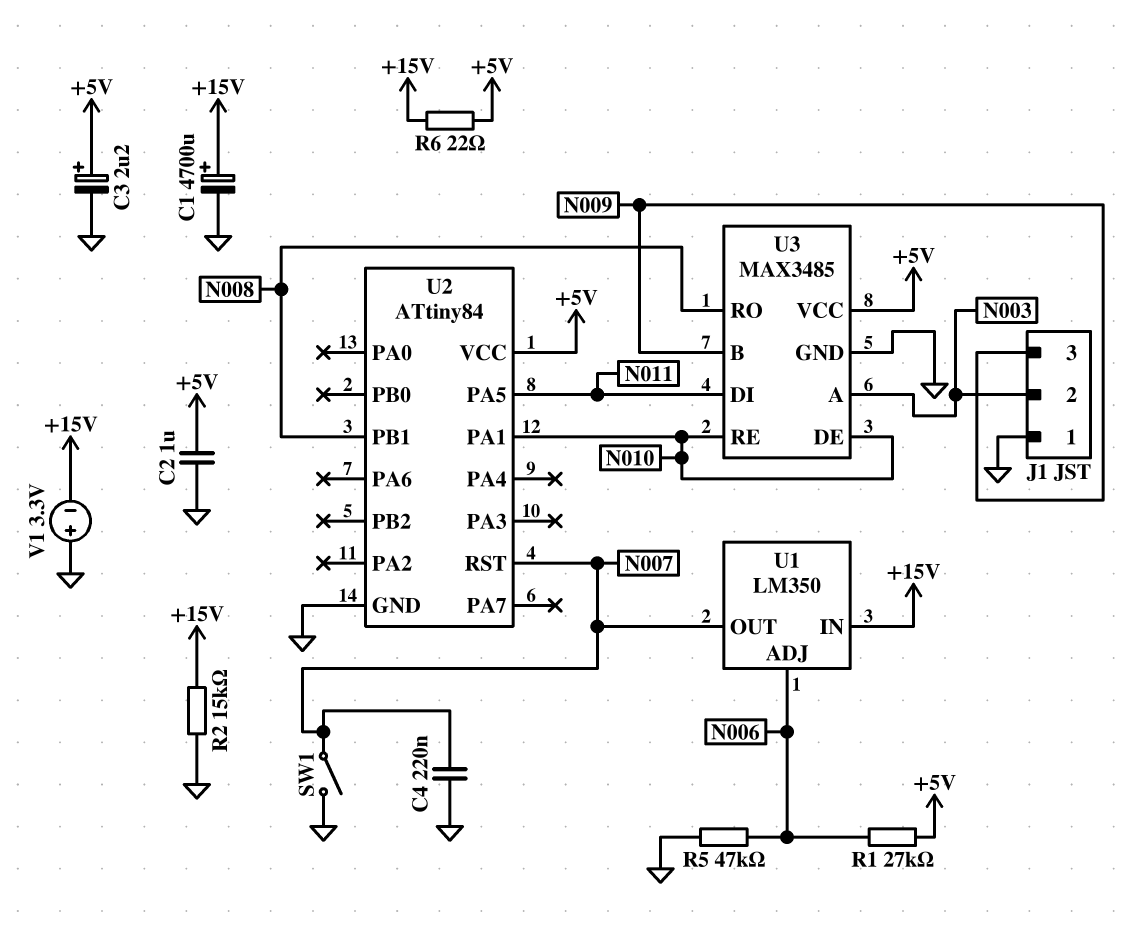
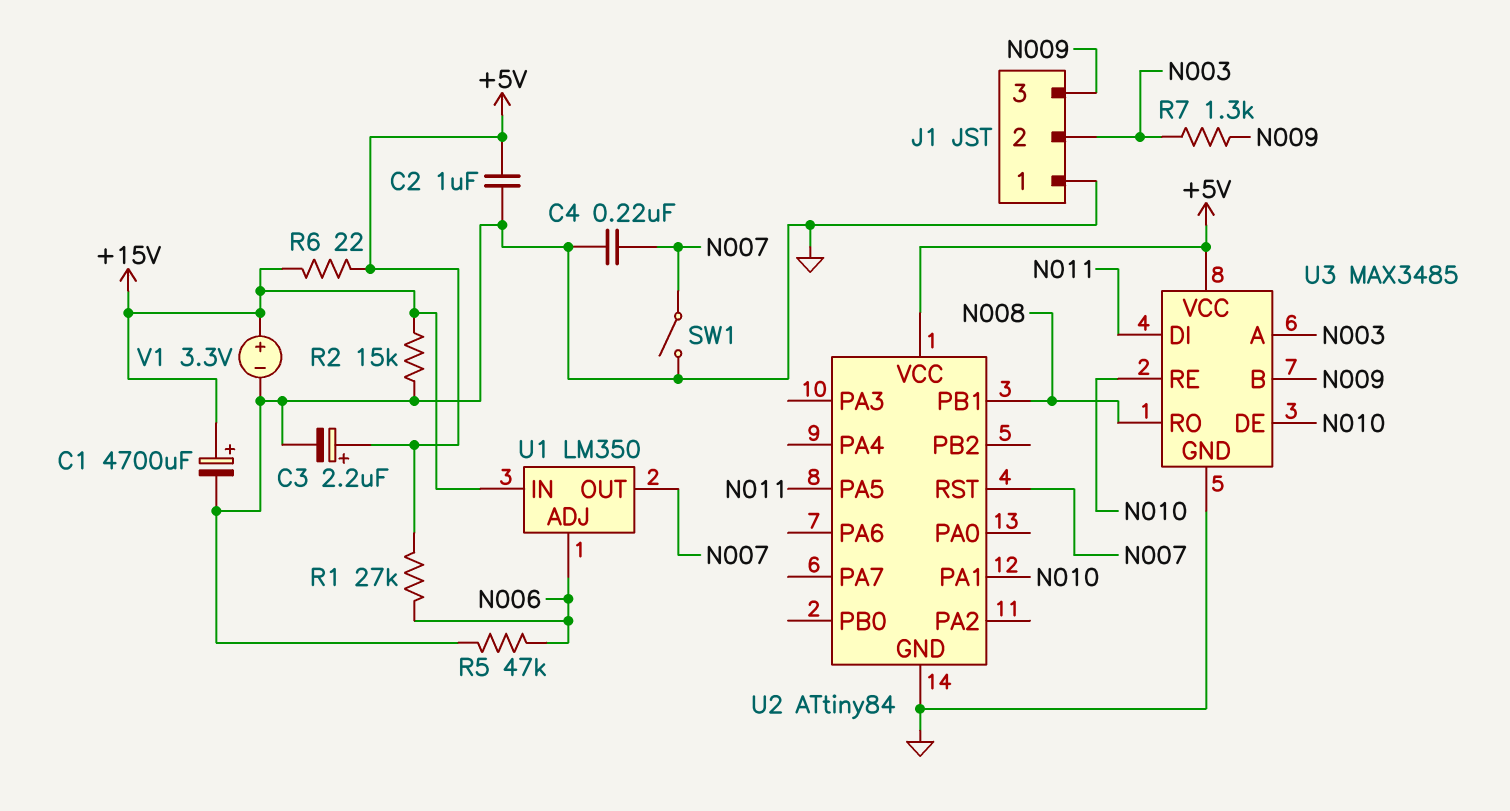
R7: none -> 1.3k (N003, N009)
V1: 3.3V (plus GND, minus +15V) -> 3.3V (plus +15V, minus GND)

